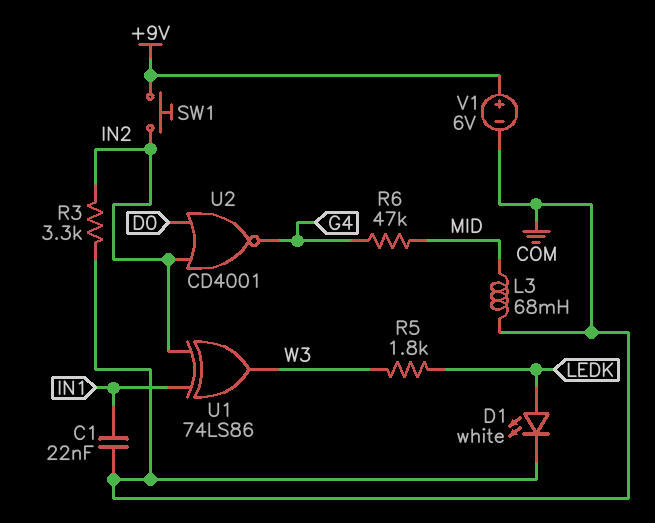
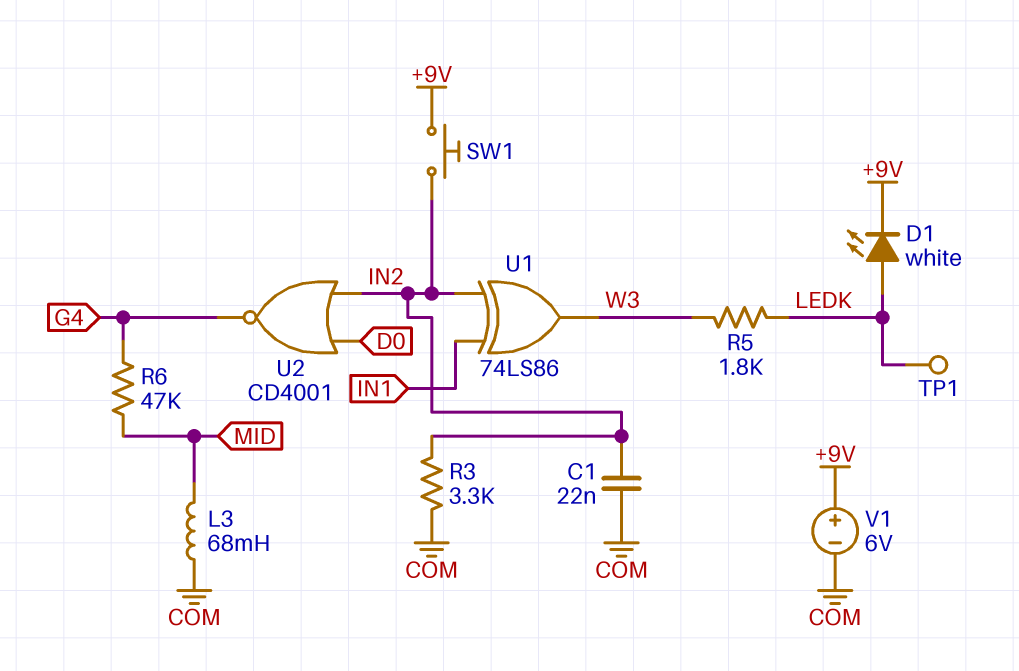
C1: 22nF (COM, IN1) -> 22nF (COM, IN2)
D1: LED white (A LEDK, K COM) -> LED white (A LEDK, K +9V)
TP1: none -> test point (LEDK)

